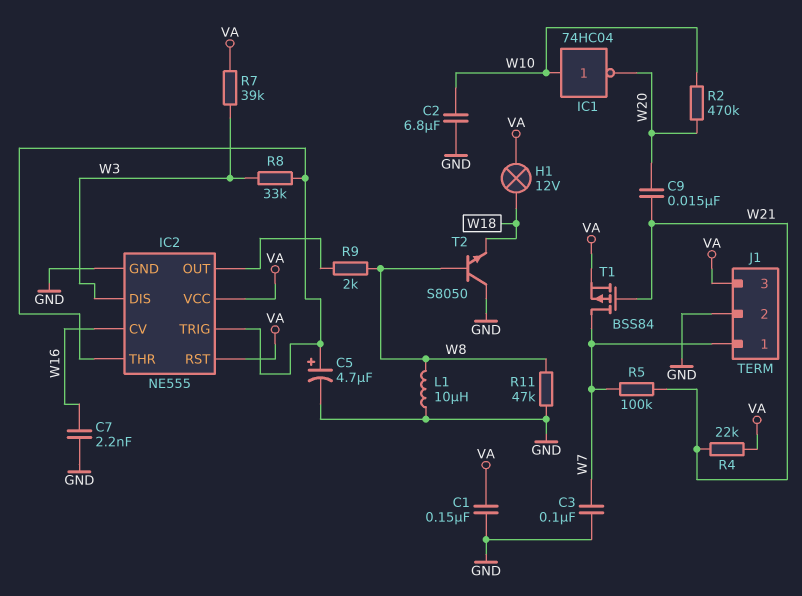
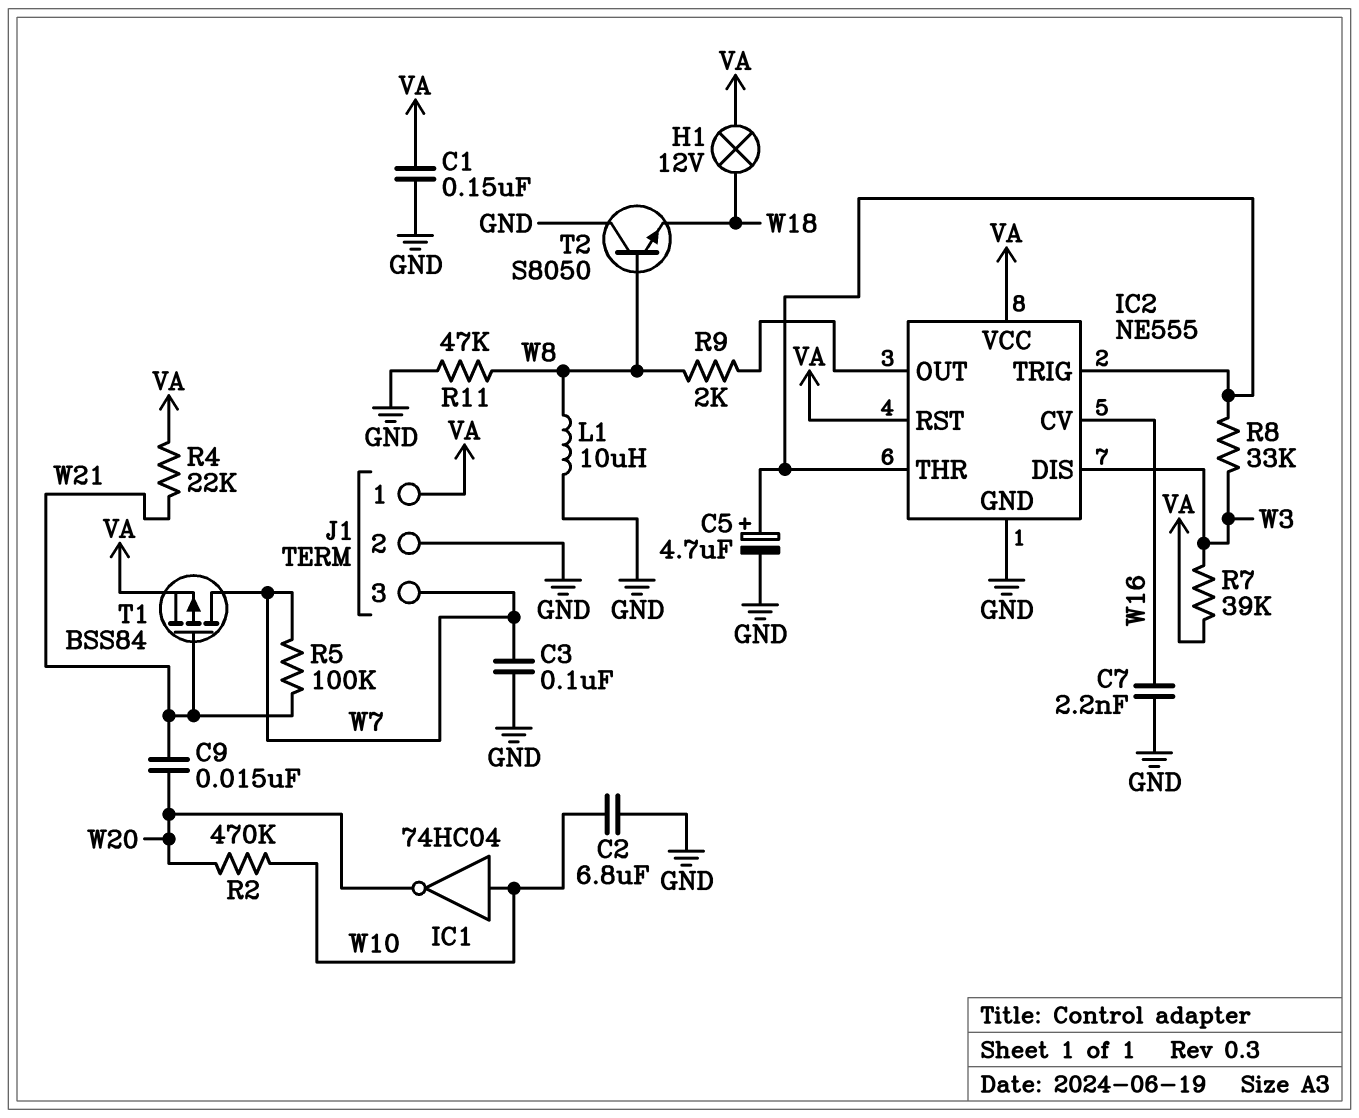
J1 pin 1: W7 -> VA
J1 pin 3: VA -> W7

